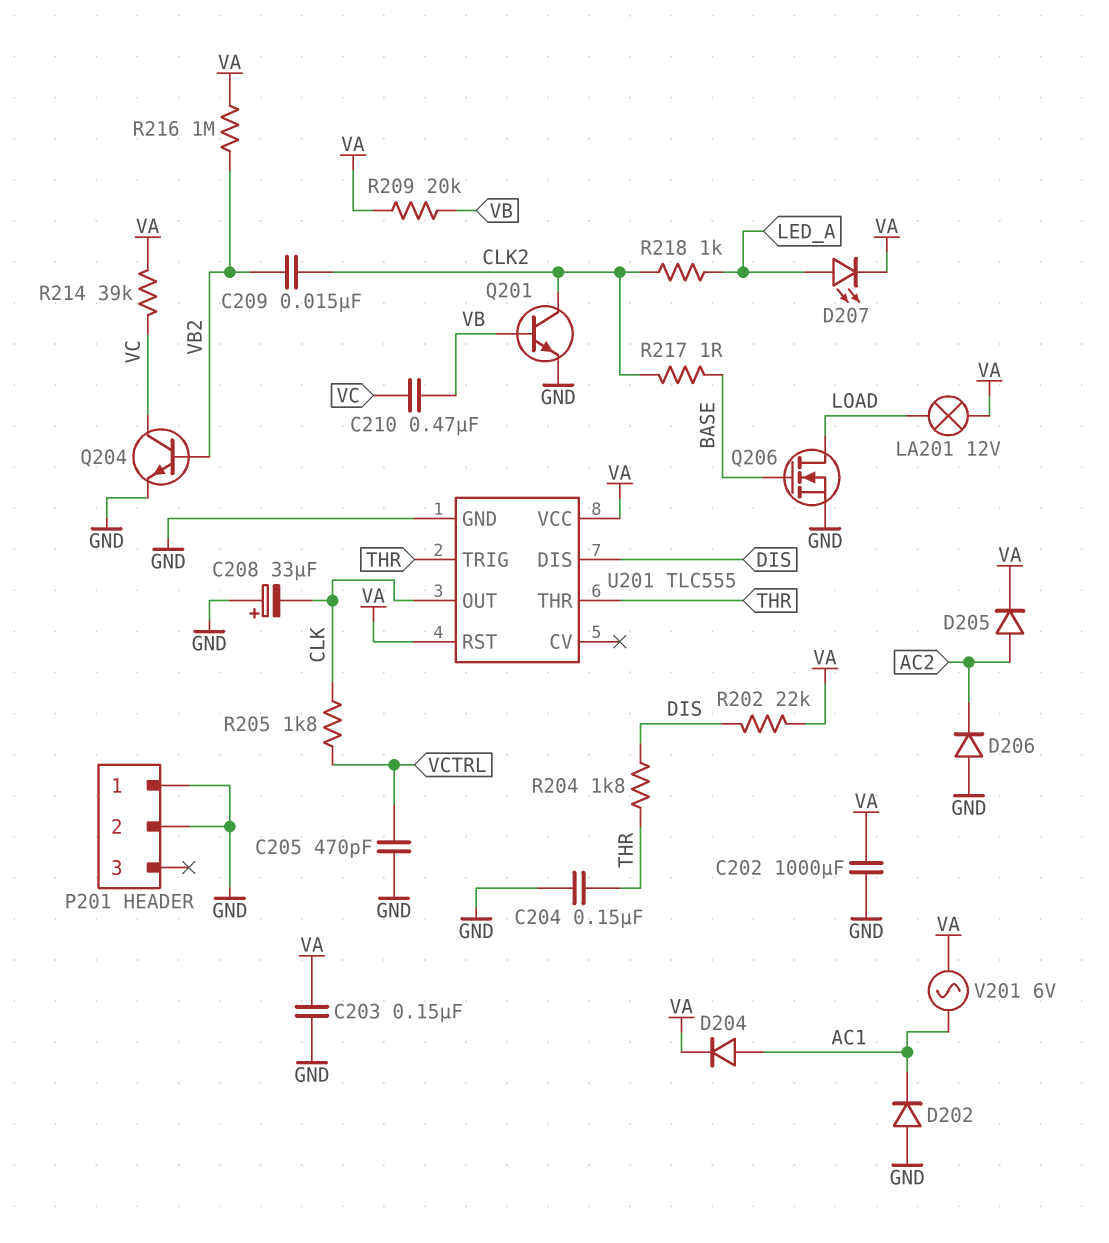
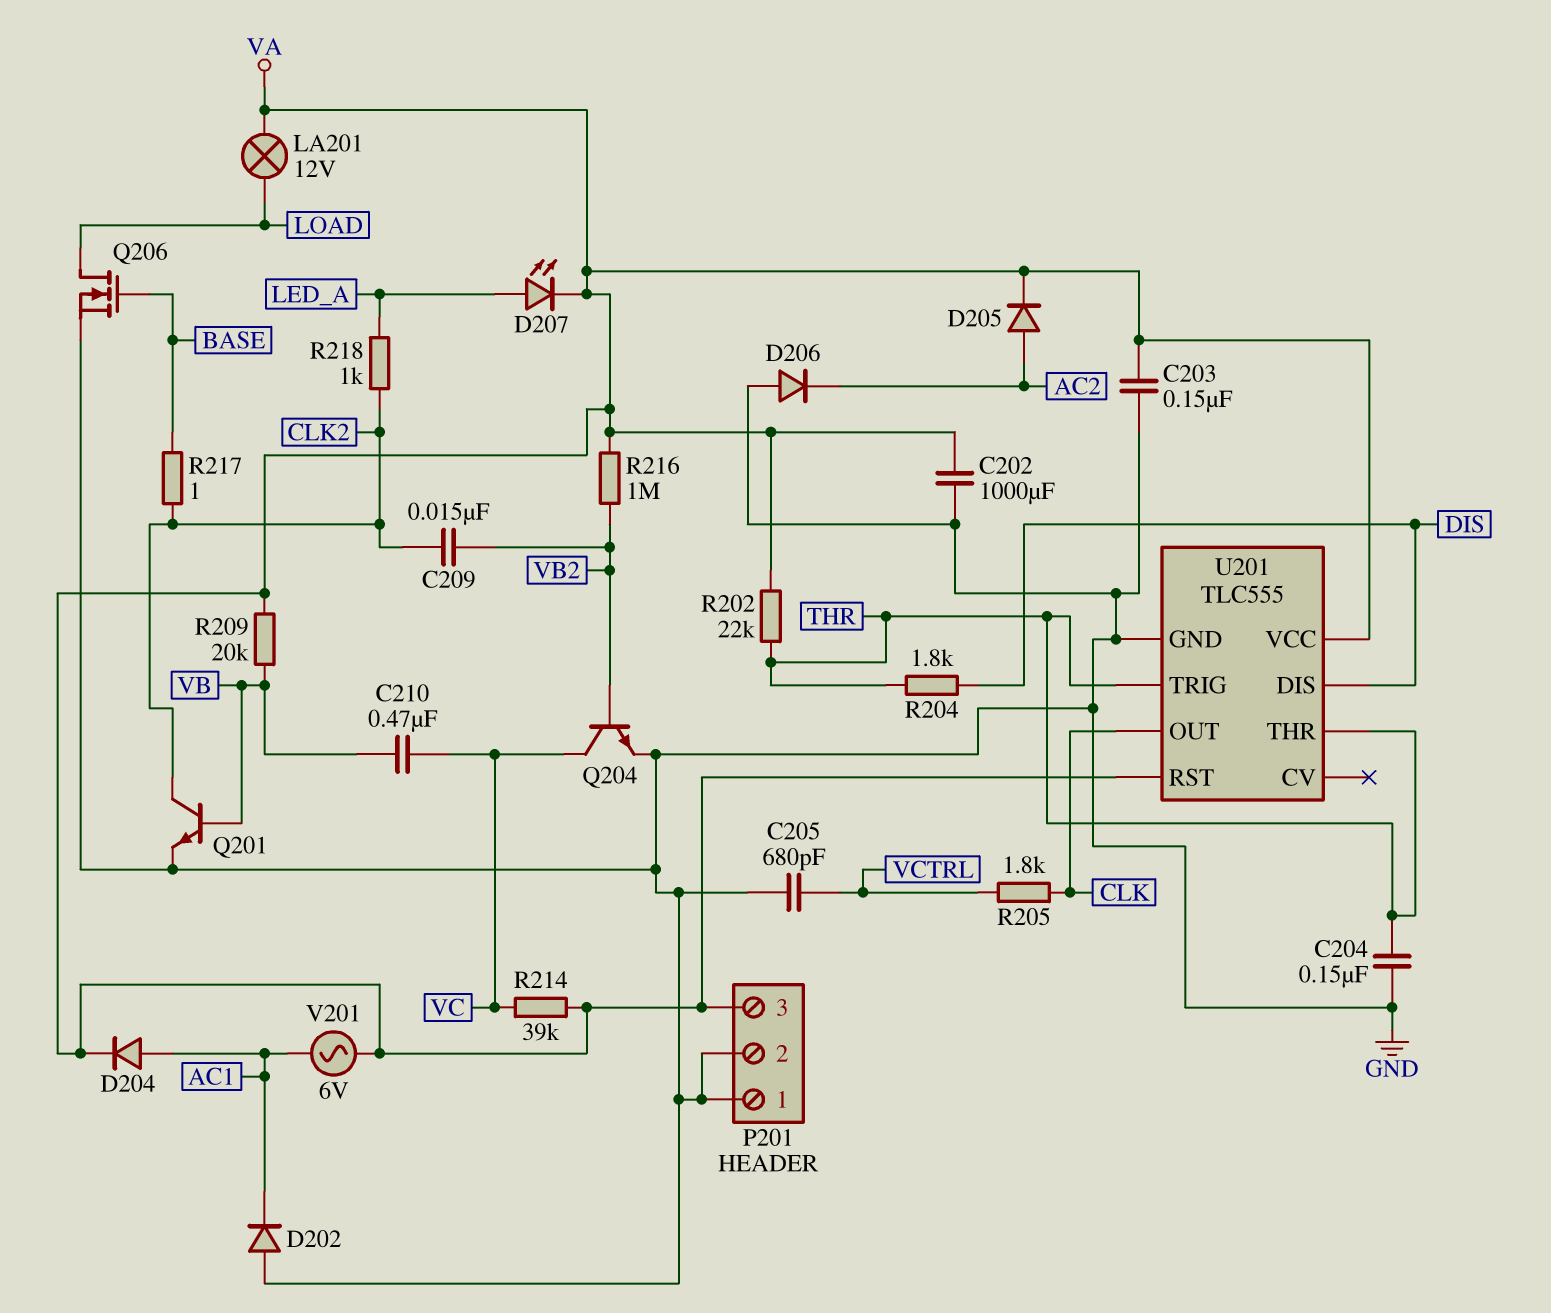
C205: 470pF (GND, VCTRL) -> 680pF (GND, VCTRL)
C208: 33uF (plus GND, minus CLK) -> none
P201 pin 3: none -> VA
R202: 22k (DIS, VA) -> 22k (THR, VA)

